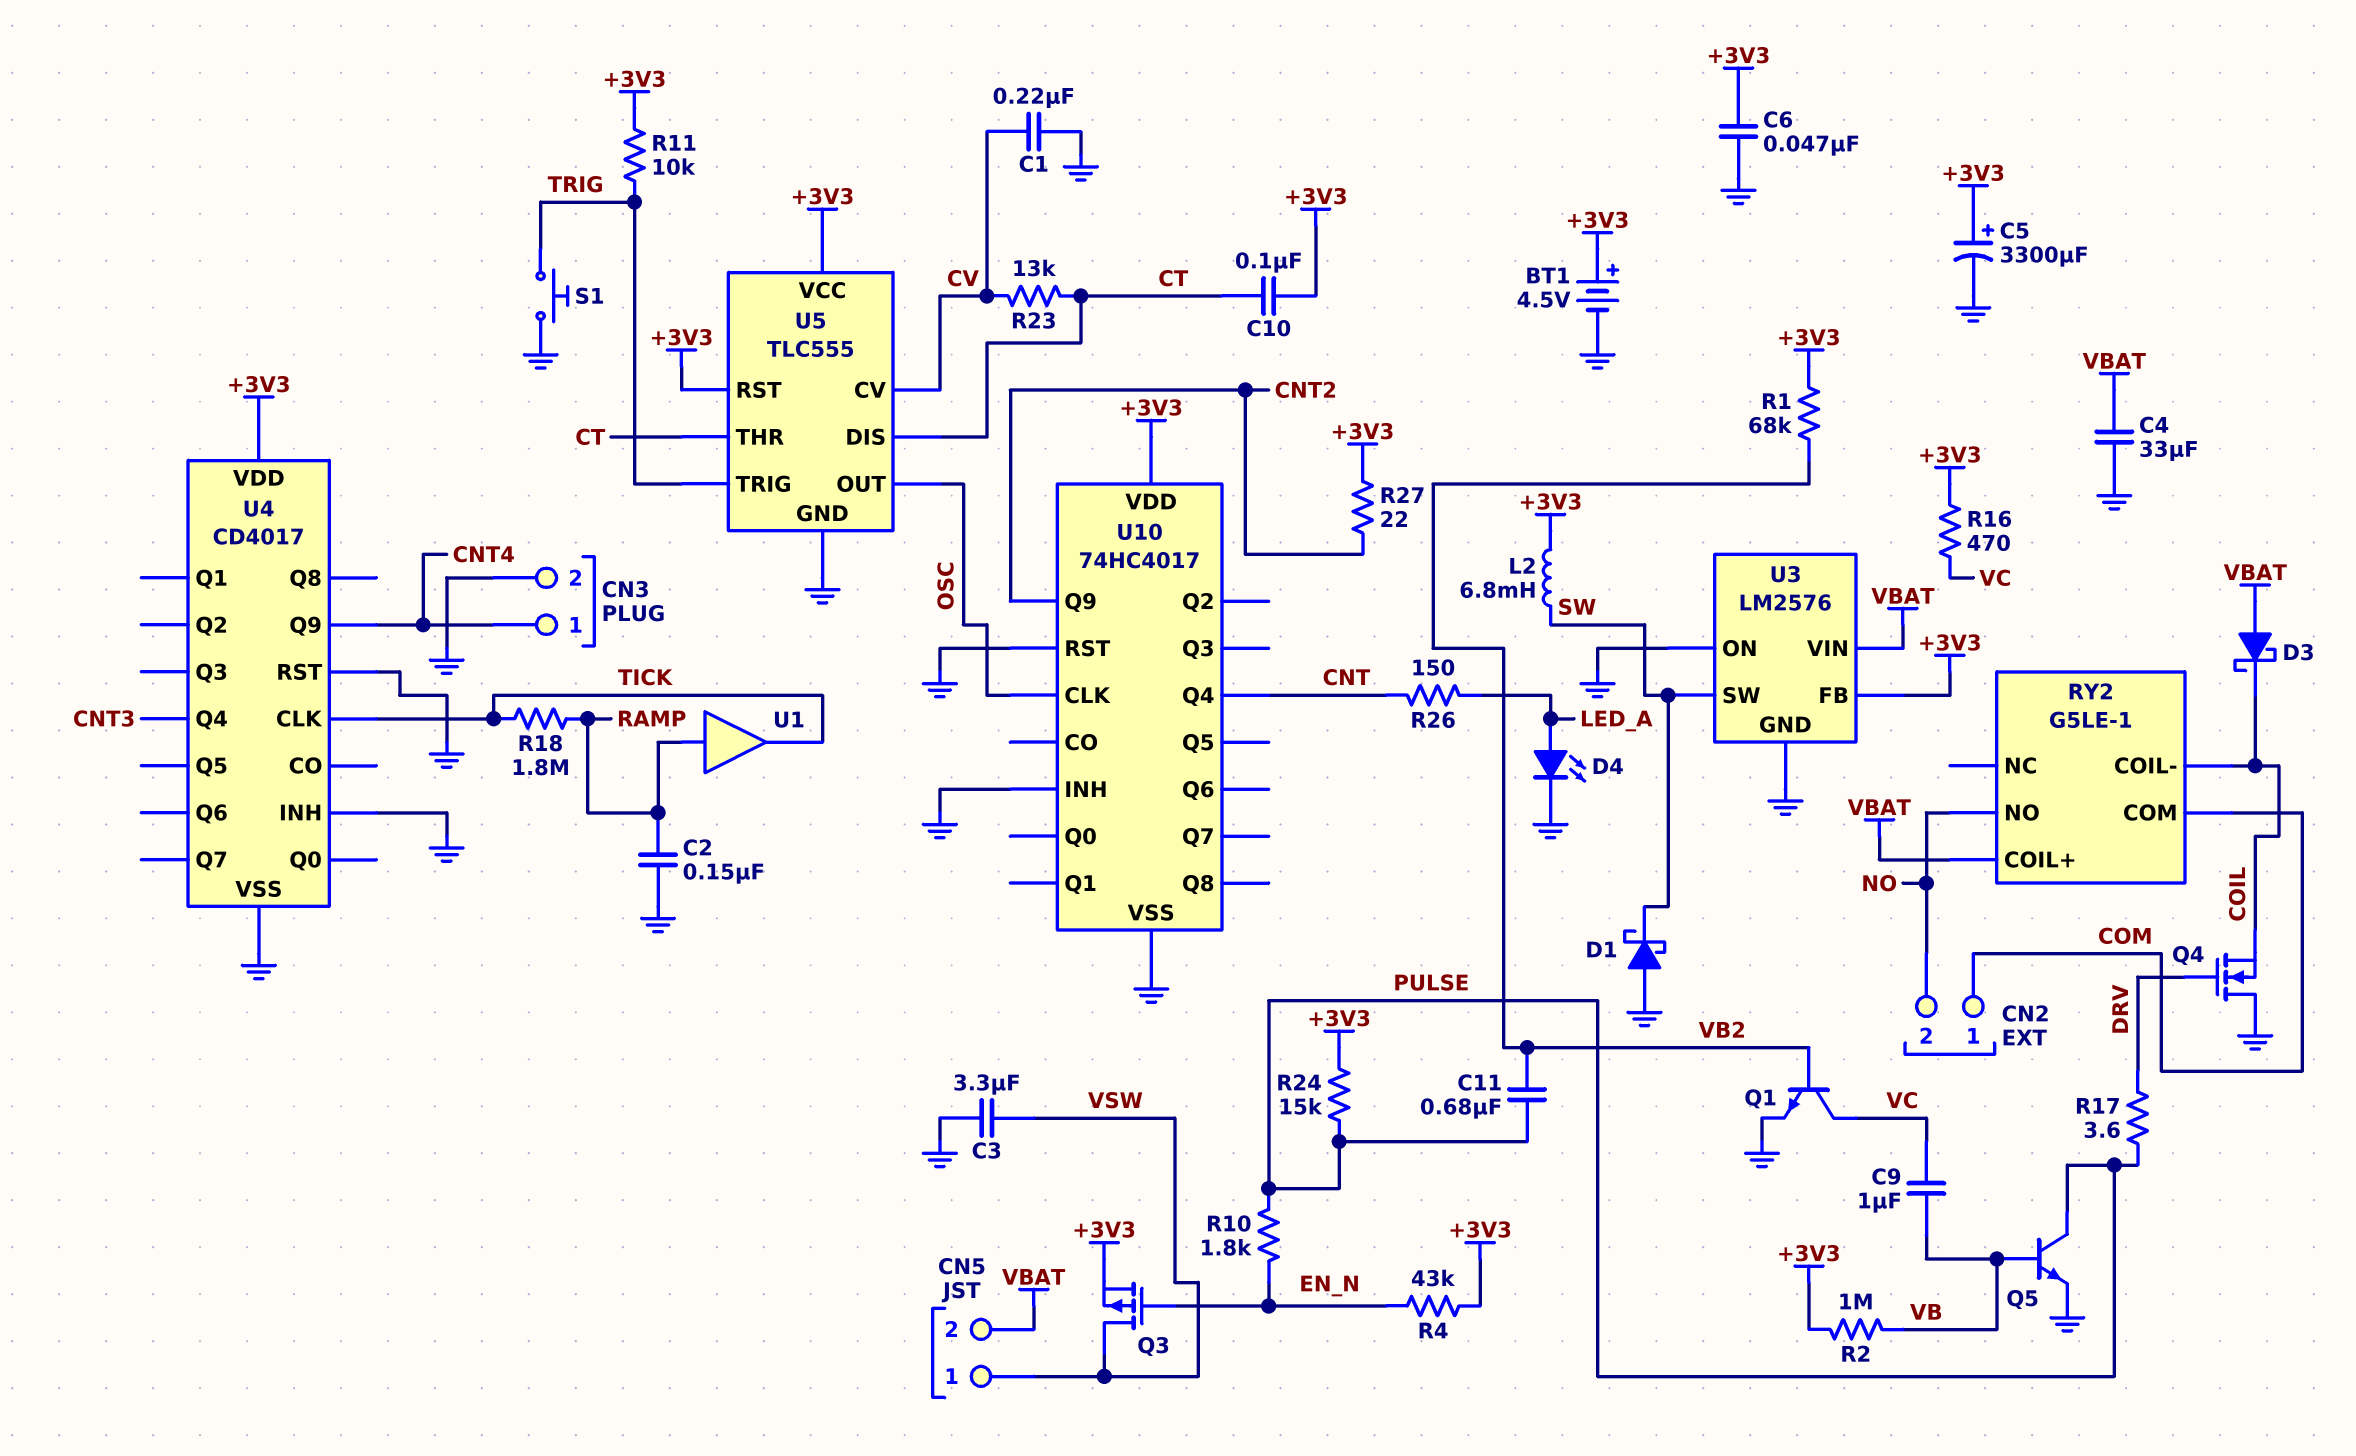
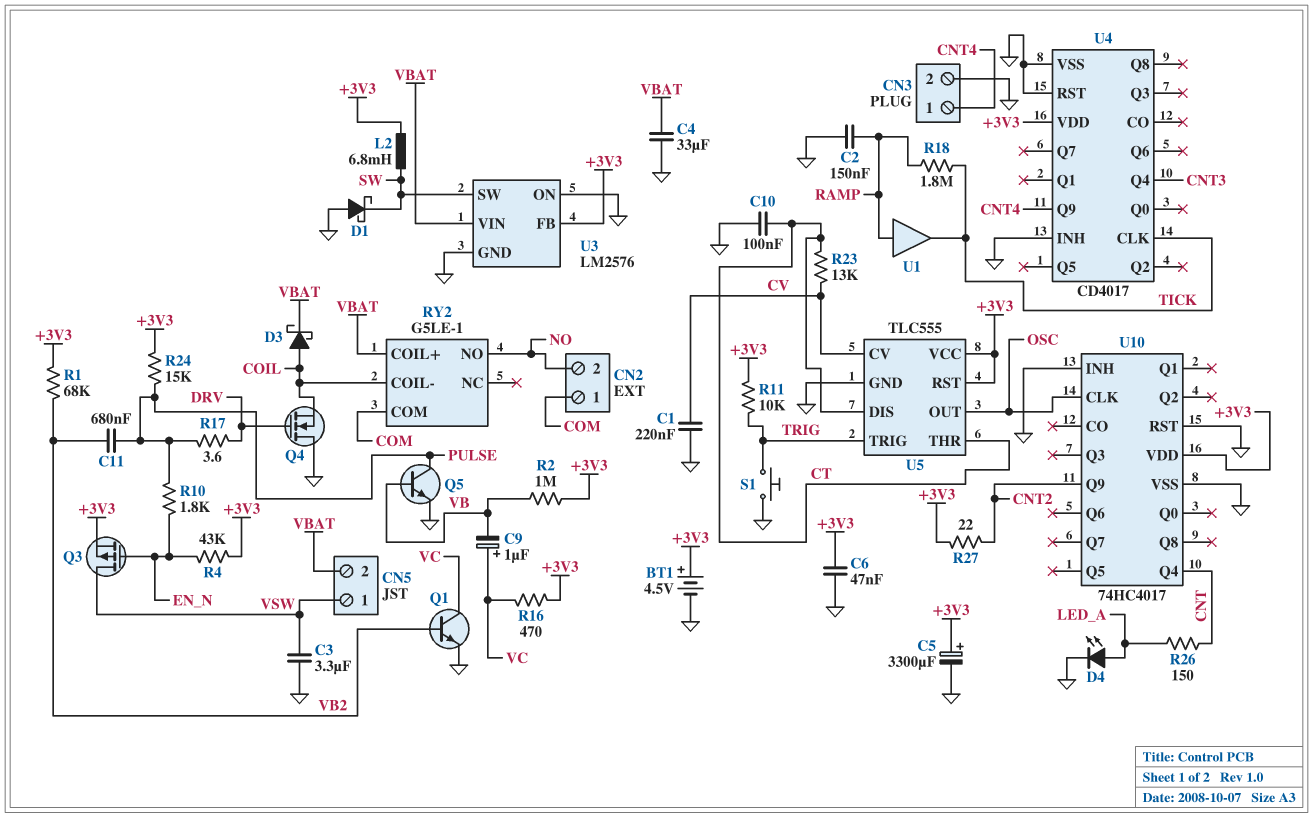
C9: 1uF (VB, VC) -> 1uF (plus VC, minus VB)
C10: 100nF (+3V3, CT) -> 100nF (CT, GND)
D3: schottky (A VBAT, K COIL) -> schottky (A COIL, K VBAT)

